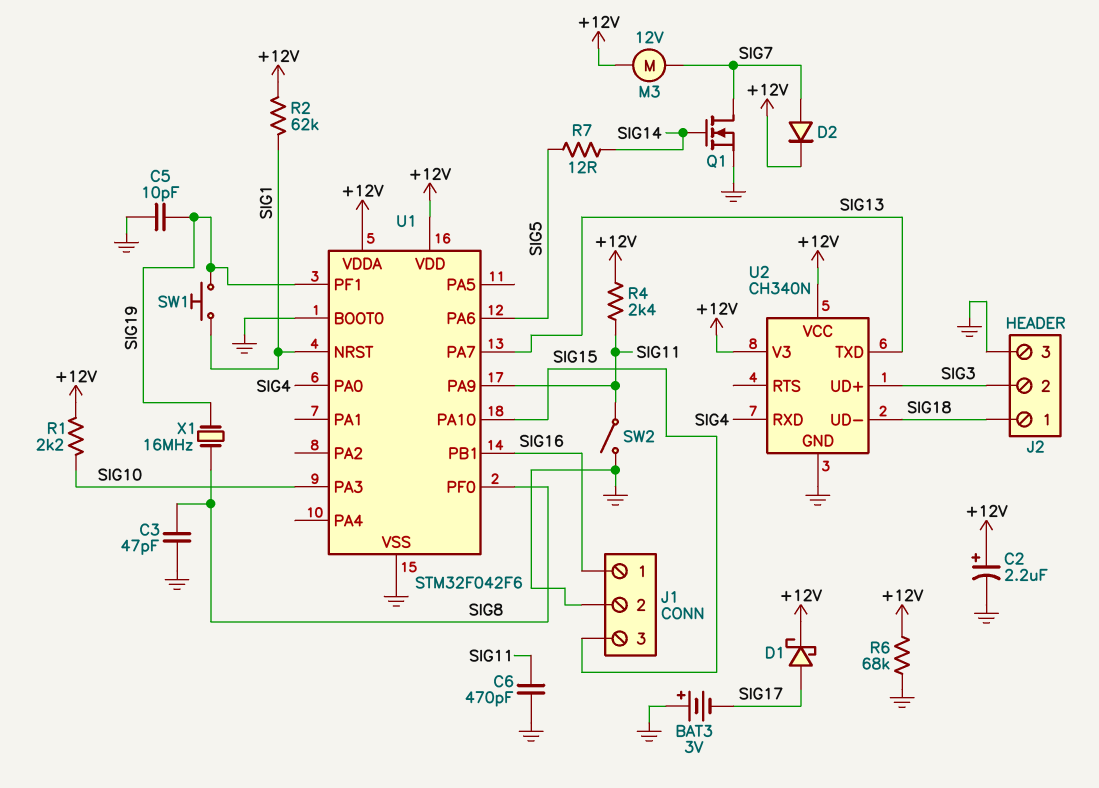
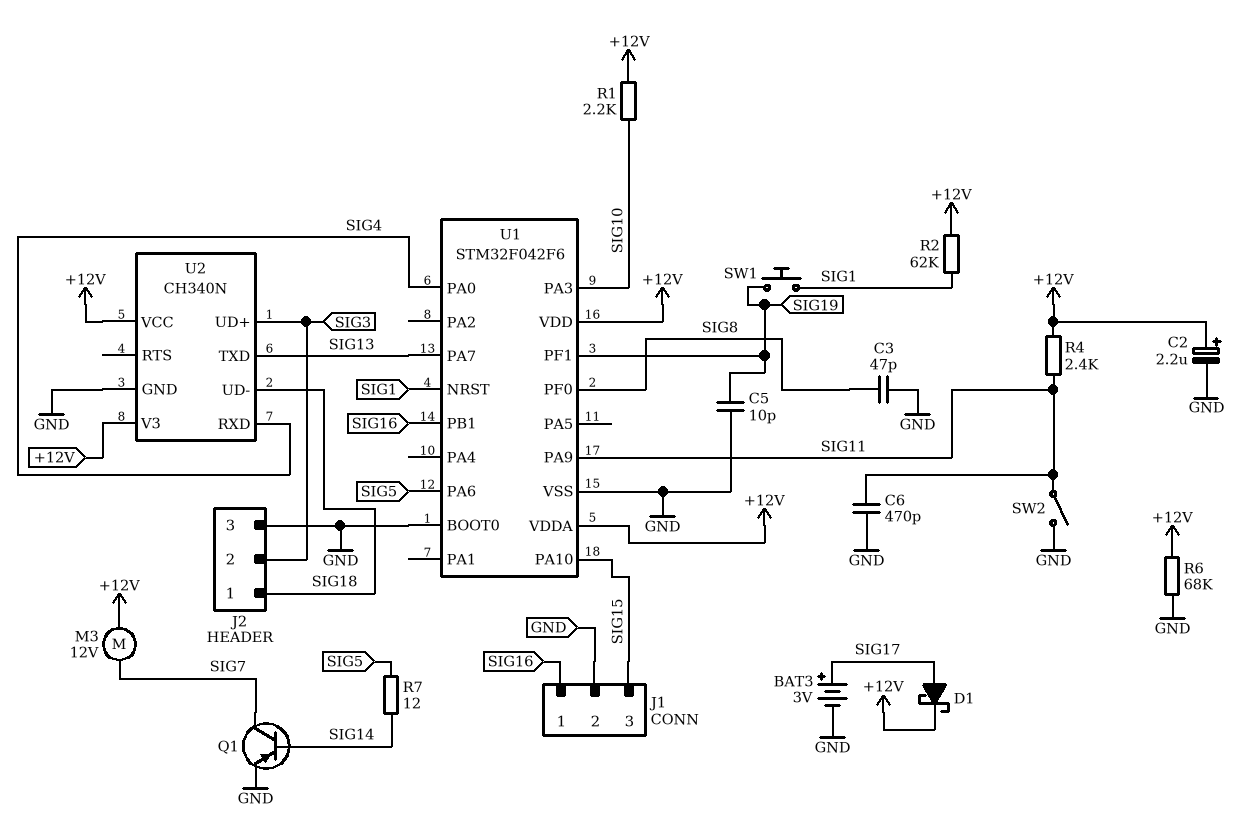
BAT3: 3V (plus GND, minus SIG17) -> 3V (plus SIG17, minus GND)
D2: diode (A SIG7, K +12V) -> none
Q1: NMOS (G SIG14, D SIG7, S GND) -> PNP (B SIG14, C SIG7, E GND)
X1: 16MHz (SIG8, SIG19) -> none

